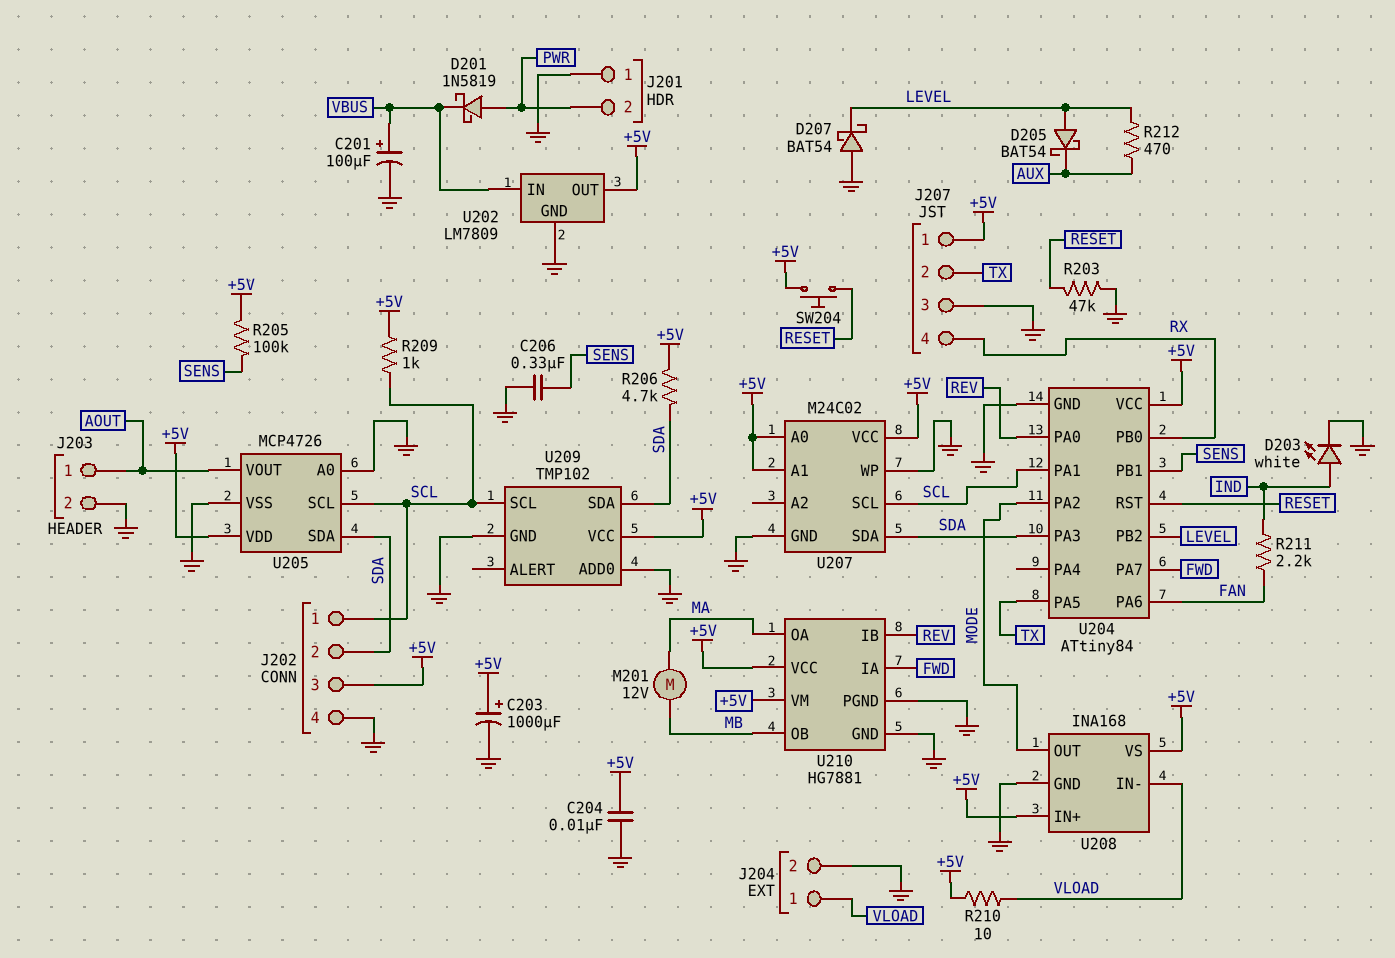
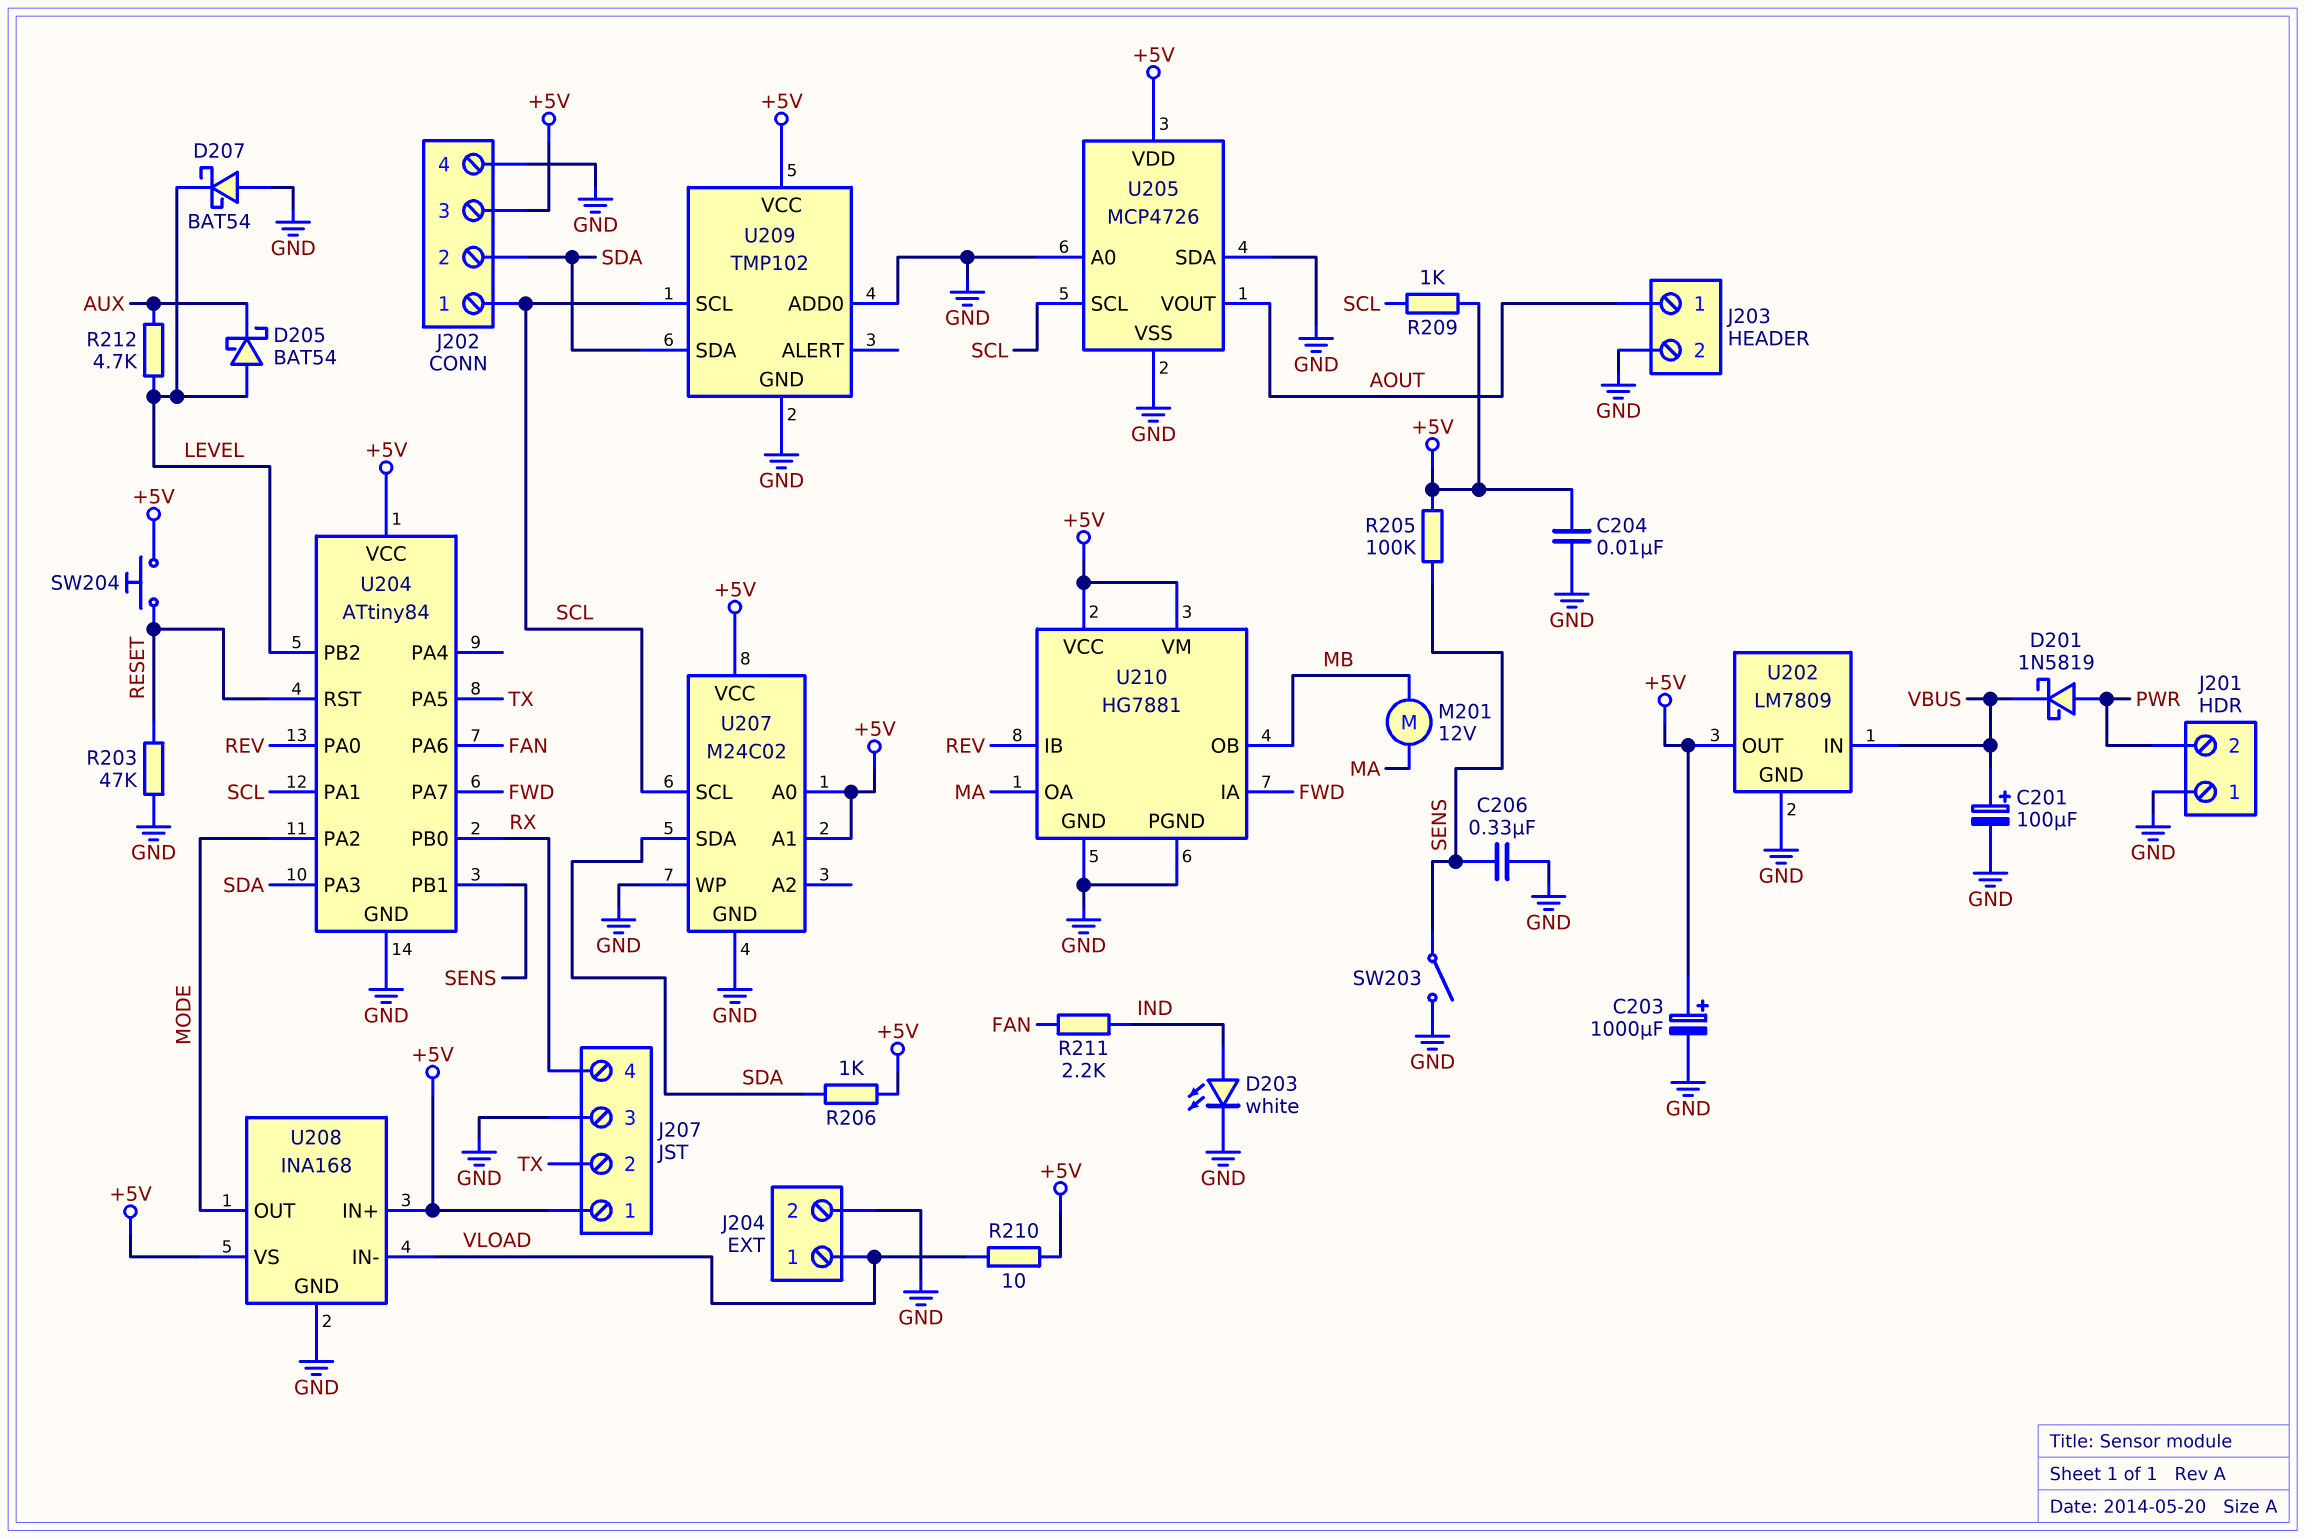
R206: 4.7k (+5V, SDA) -> 1k (+5V, SDA)
R212: 470 (AUX, LEVEL) -> 4.7k (AUX, LEVEL)
SW203: none -> switch (GND, SENS)
U205 pin SDA: SDA -> GND

